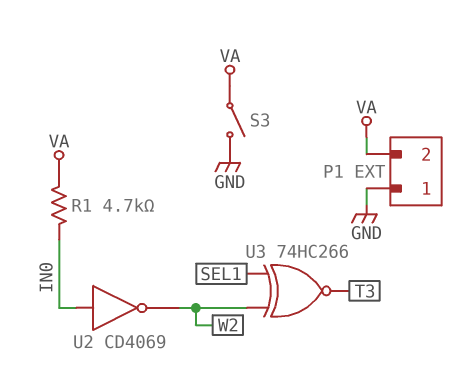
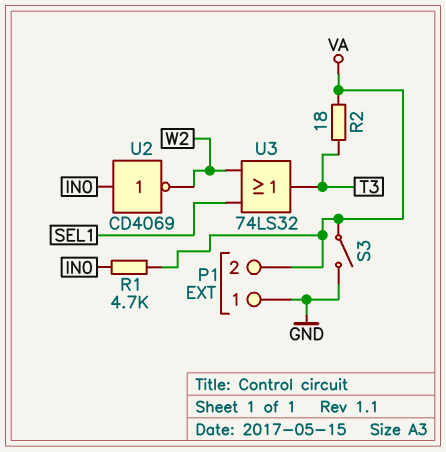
R2: none -> 18 (T3, VA)
U3: XNOR 74HC266 (in SEL1, in W2, out T3) -> OR 74LS32 (in SEL1, in W2, out T3)

